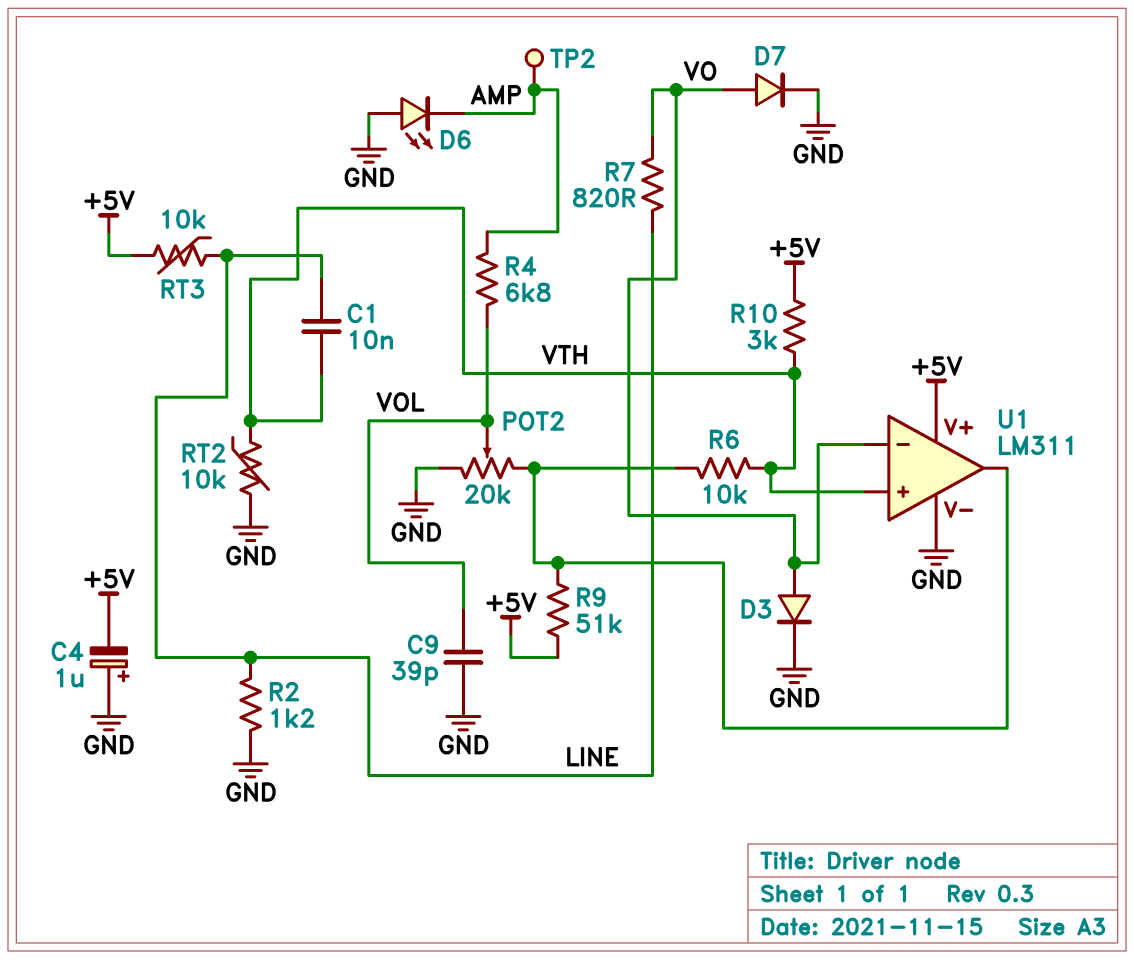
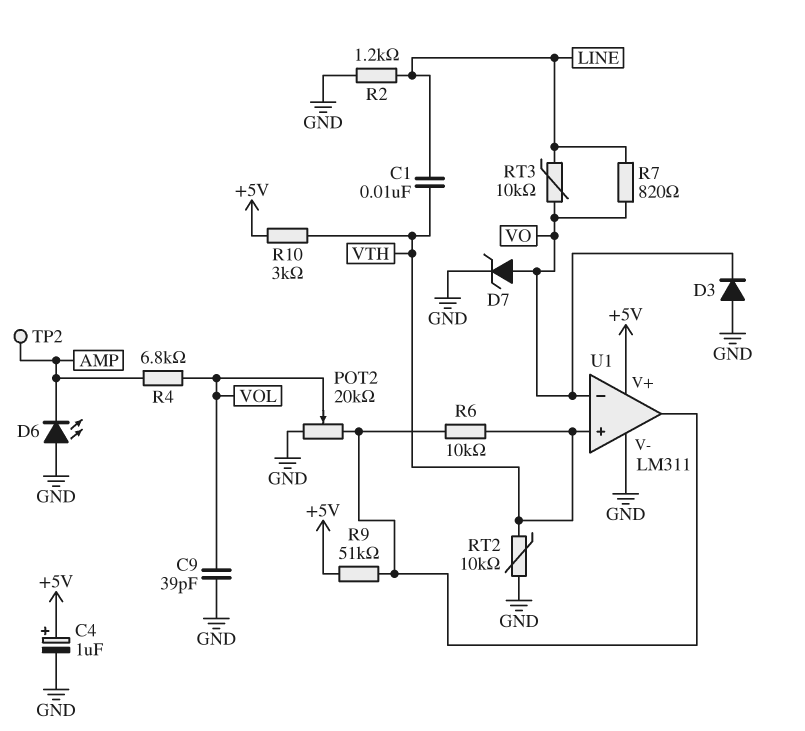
C4: 1uF (plus GND, minus +5V) -> 1uF (plus +5V, minus GND)
D3: diode (A VO, K GND) -> diode (A GND, K VO)
D7: diode (A VO, K GND) -> zener (A VO, K GND)
RT3: 10k (+5V, LINE) -> 10k (LINE, VO)

